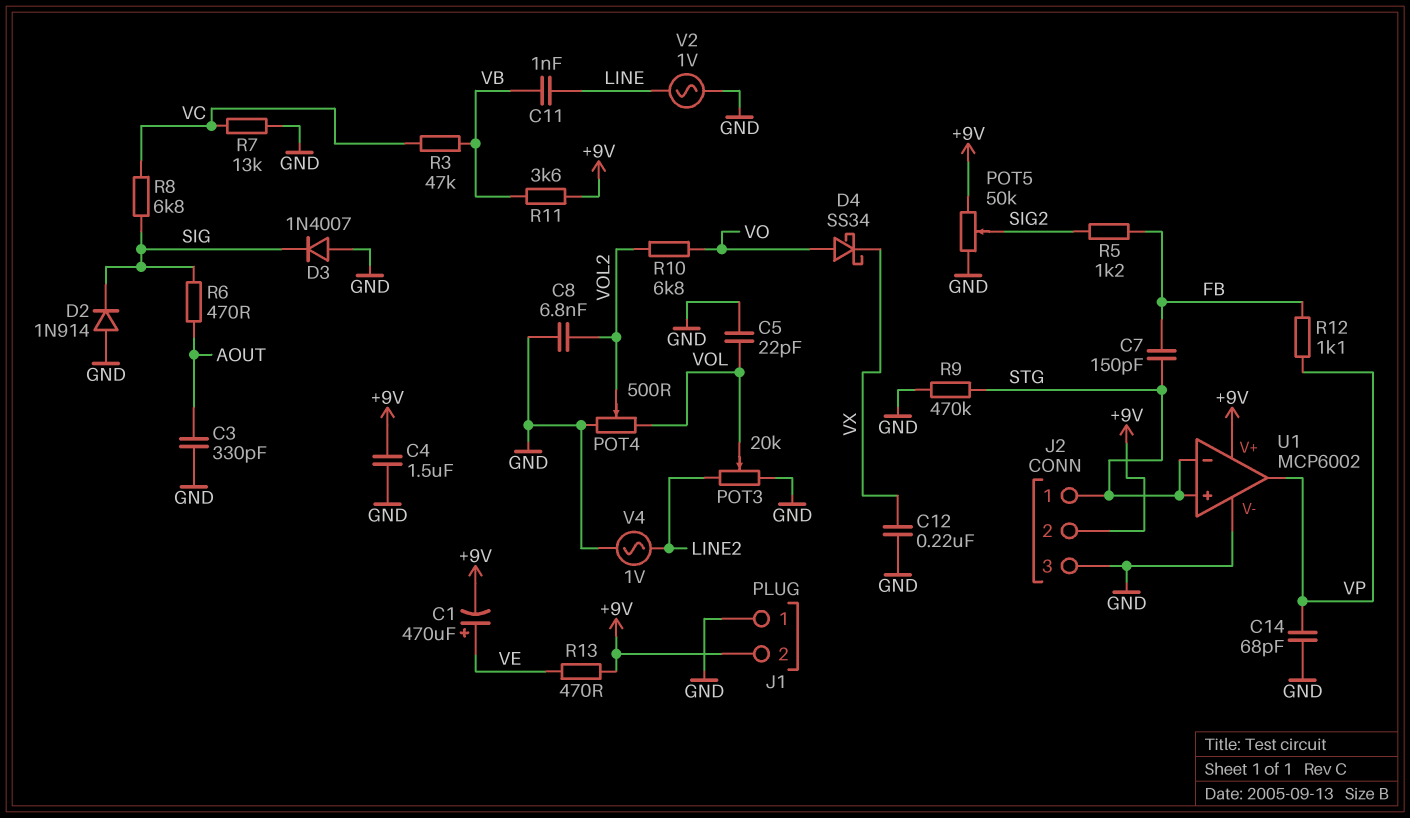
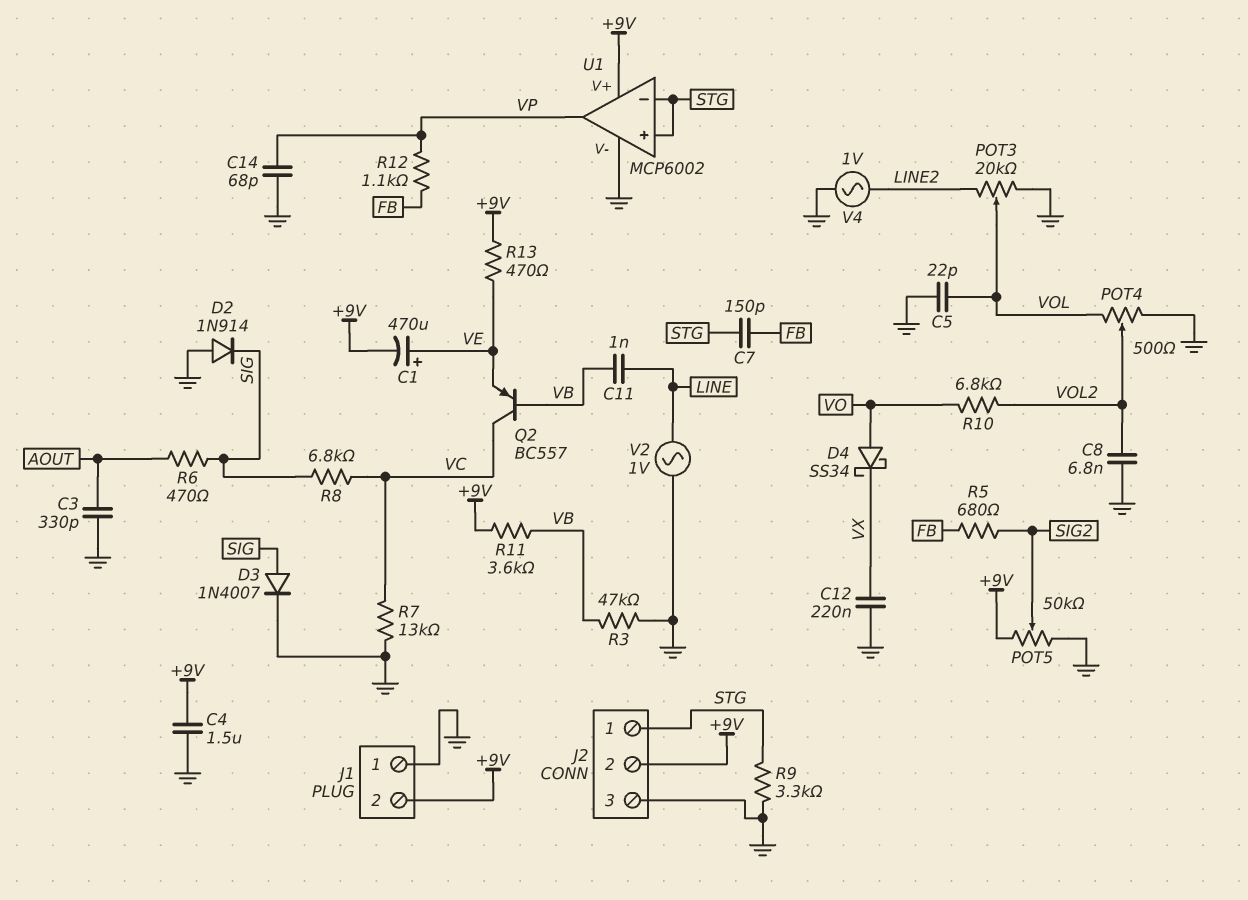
D3: diode 1N4007 (A GND, K SIG) -> diode 1N4007 (A SIG, K GND)
Q2: none -> PNP BC557 (B VB, C VC, E VE)
R3: 47k (VB, VC) -> 47k (GND, VB)
R5: 1.2k (FB, SIG2) -> 680 (FB, SIG2)
R9: 470k (GND, STG) -> 3.3k (GND, STG)

